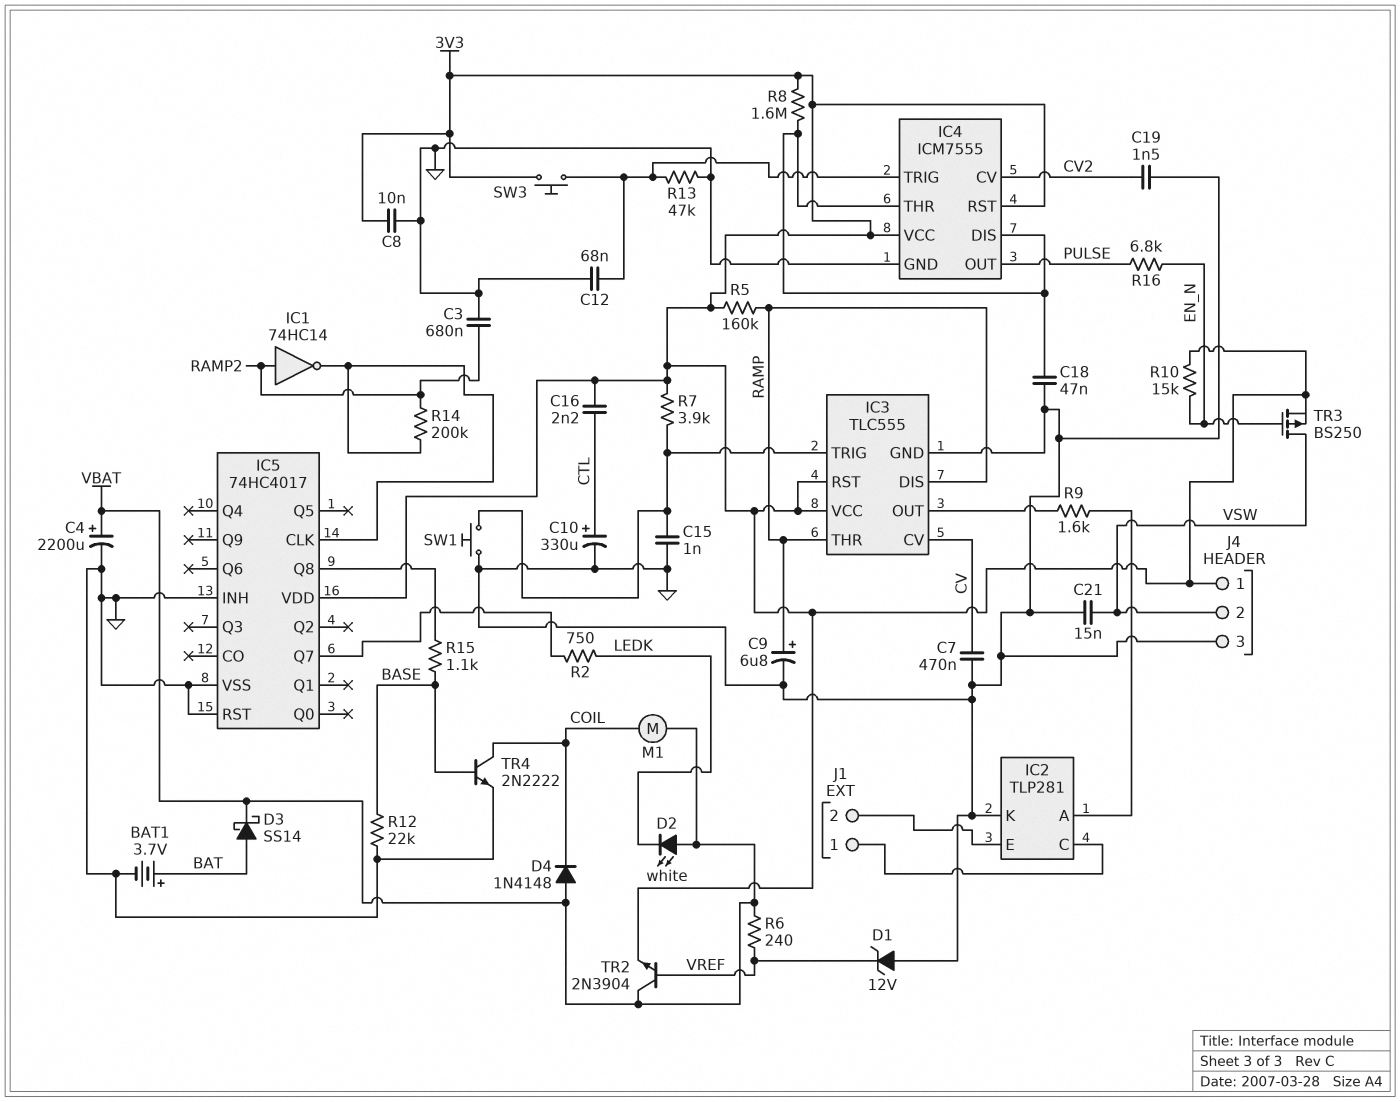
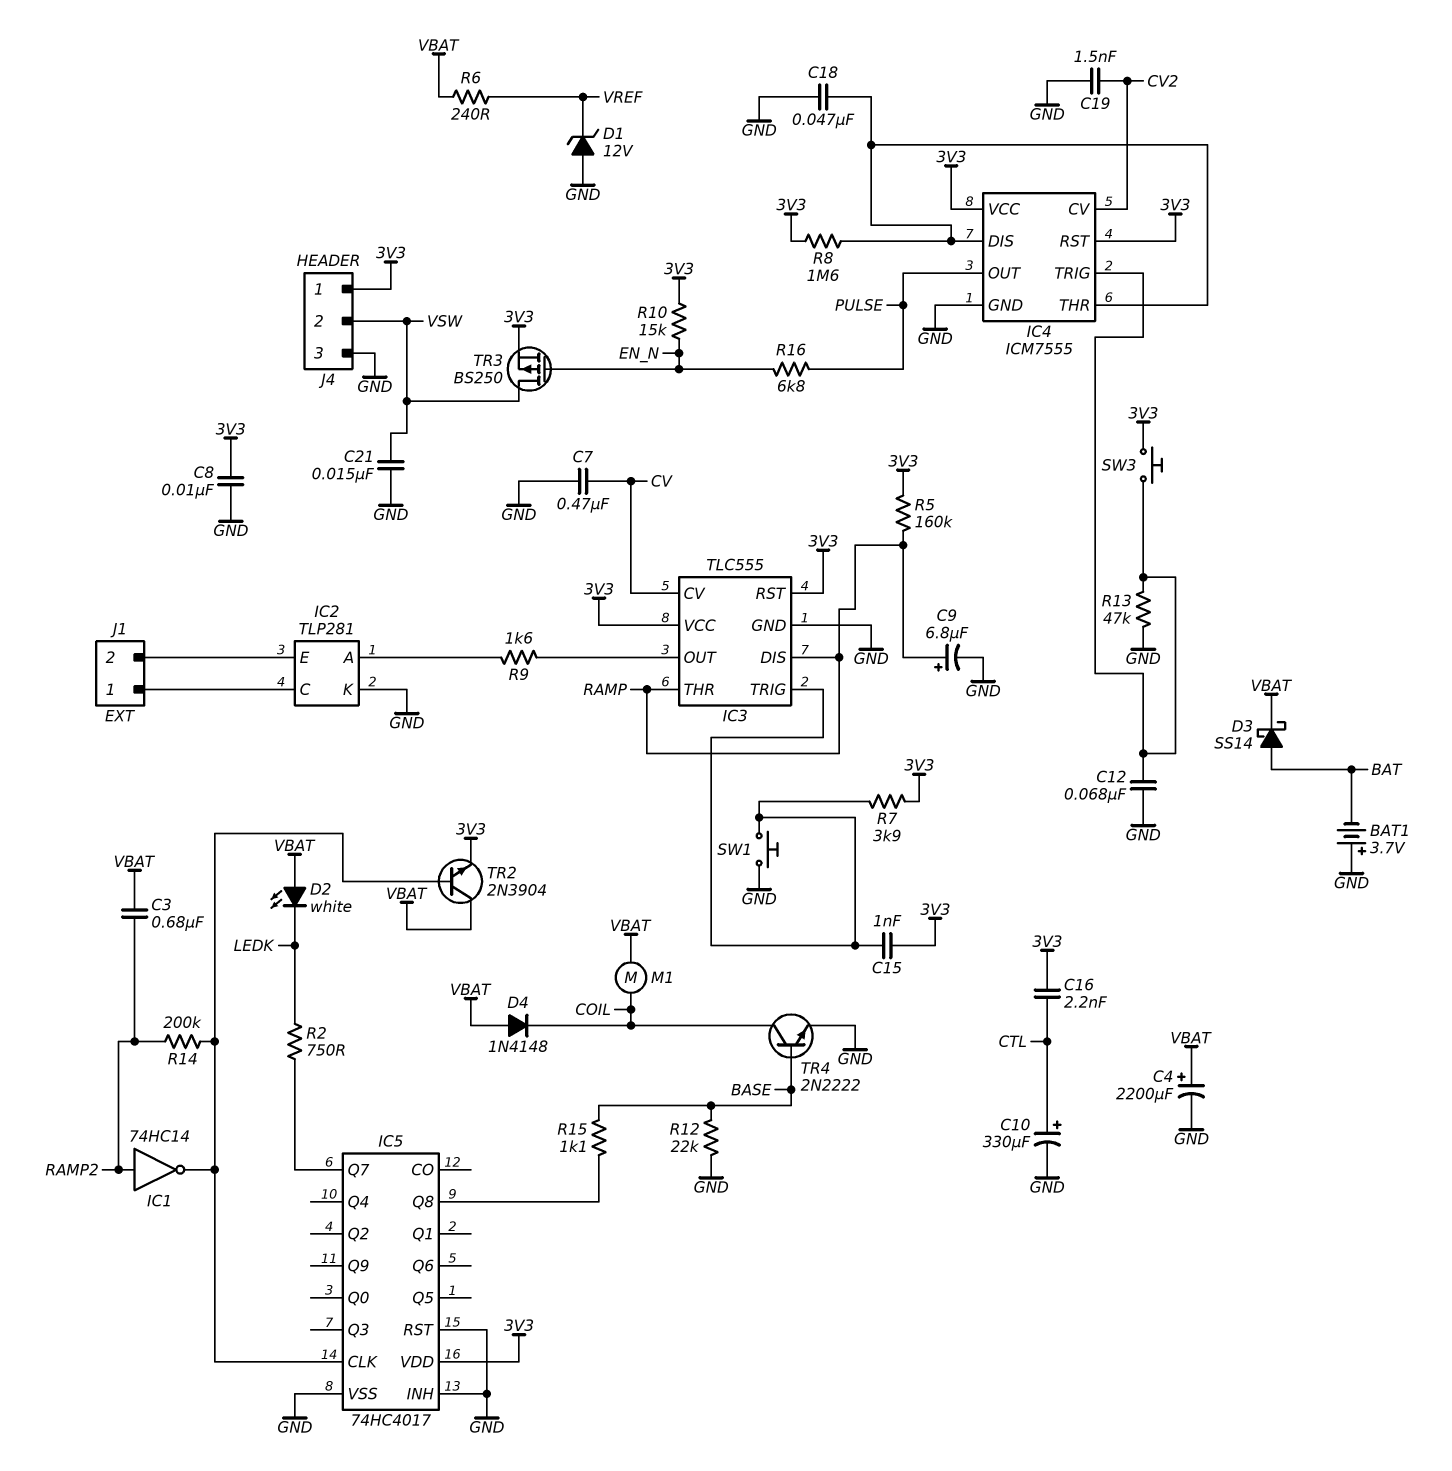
BAT1: 3.7V (plus BAT, minus GND) -> 3.7V (plus GND, minus BAT)
C3: 680nF (GND, RAMP2) -> 680nF (RAMP2, VBAT)
C15: 1nF (GND, IC3/TRIG) -> 1nF (3V3, IC3/TRIG)
TR2: NPN 2N3904 (B VREF, C VBAT, E 3V3) -> NPN 2N3904 (B IC5/CLK, C VBAT, E 3V3)

